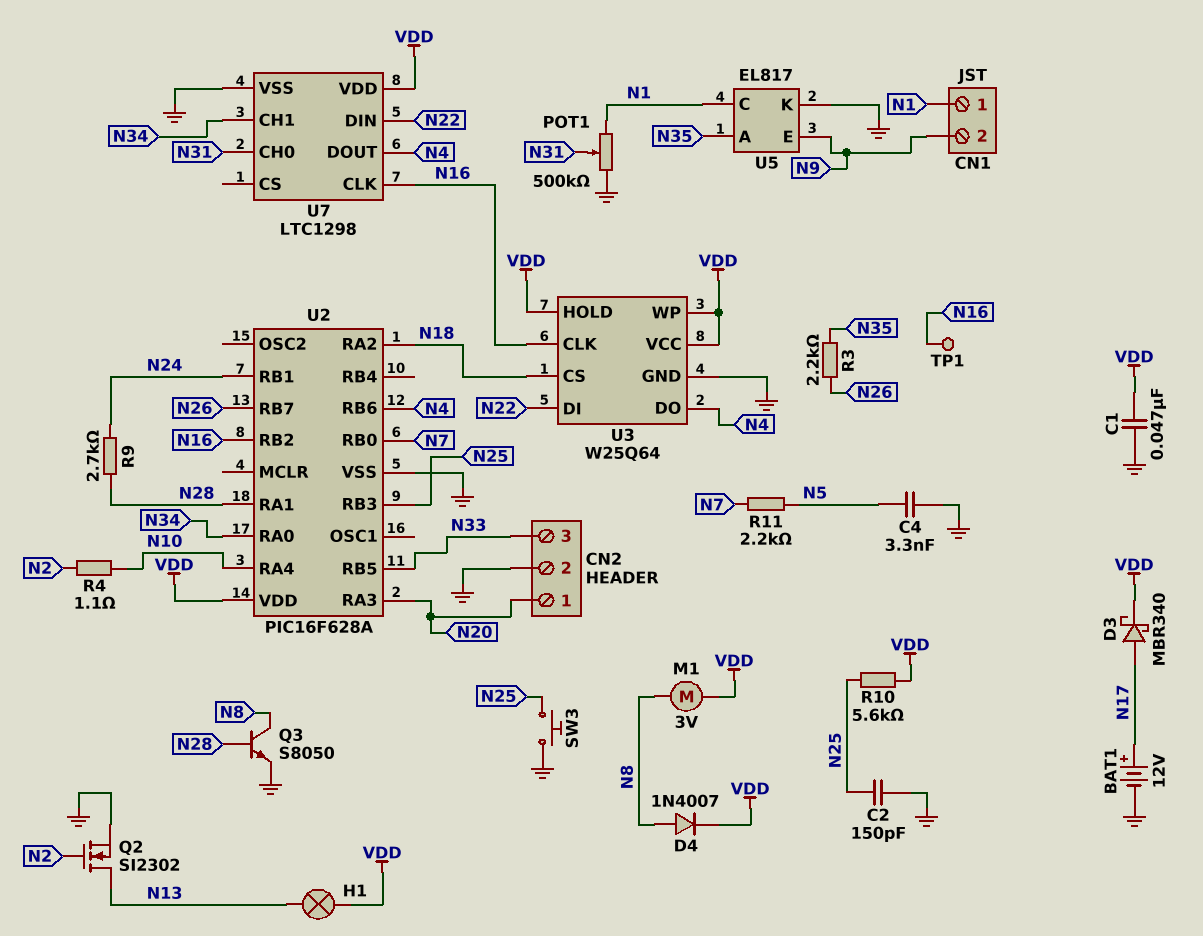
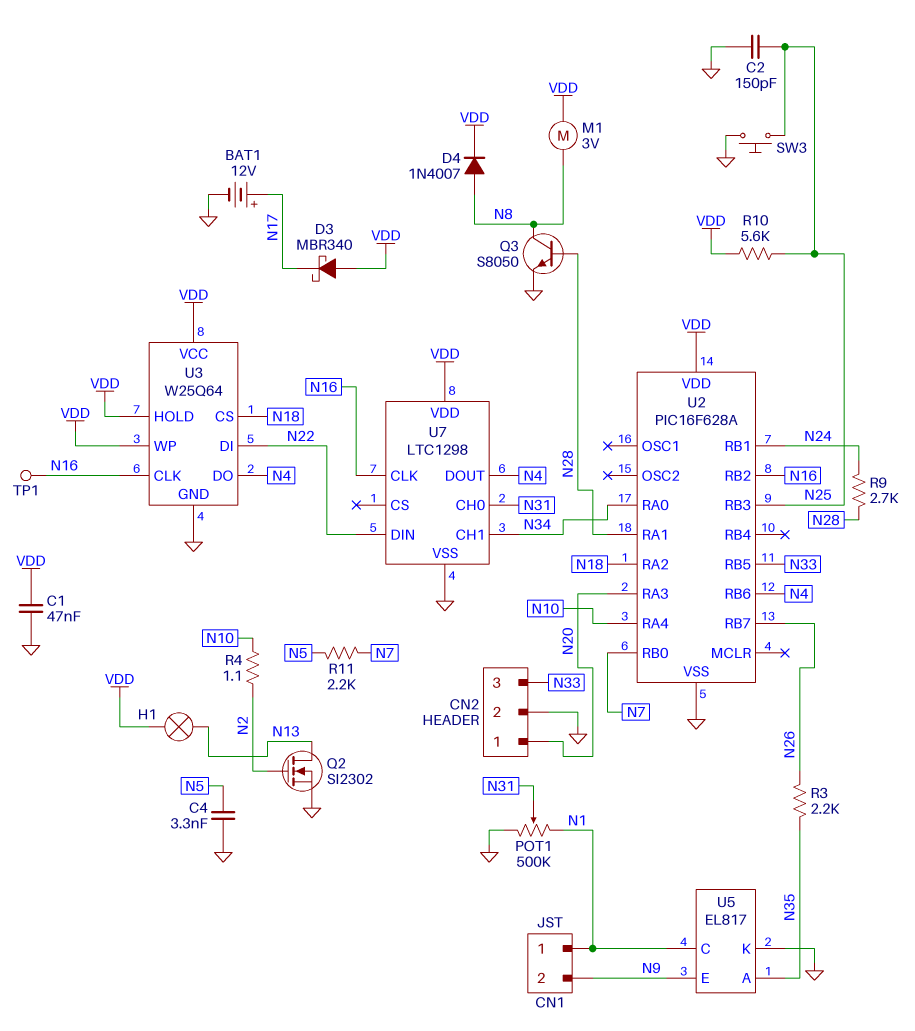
D3: schottky MBR340 (A N17, K VDD) -> schottky MBR340 (A VDD, K N17)

